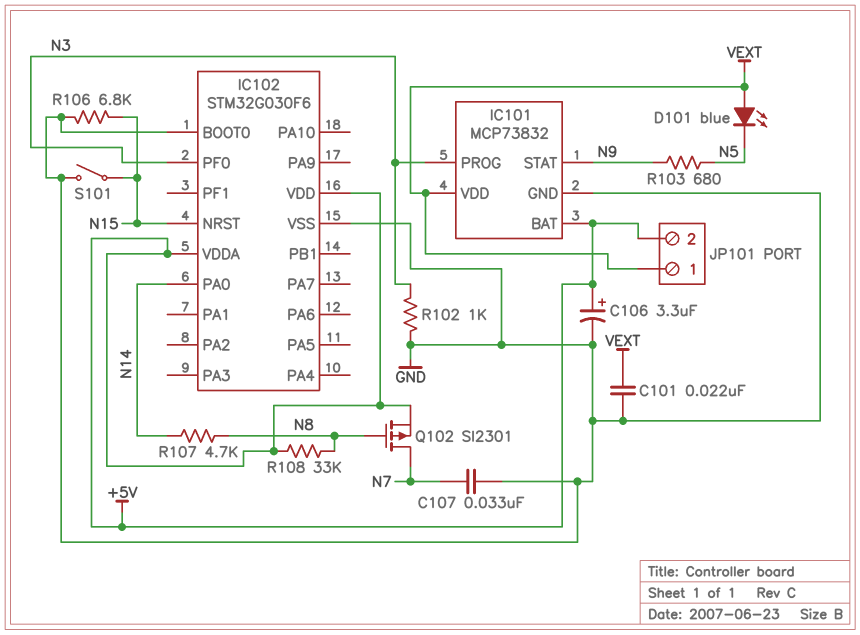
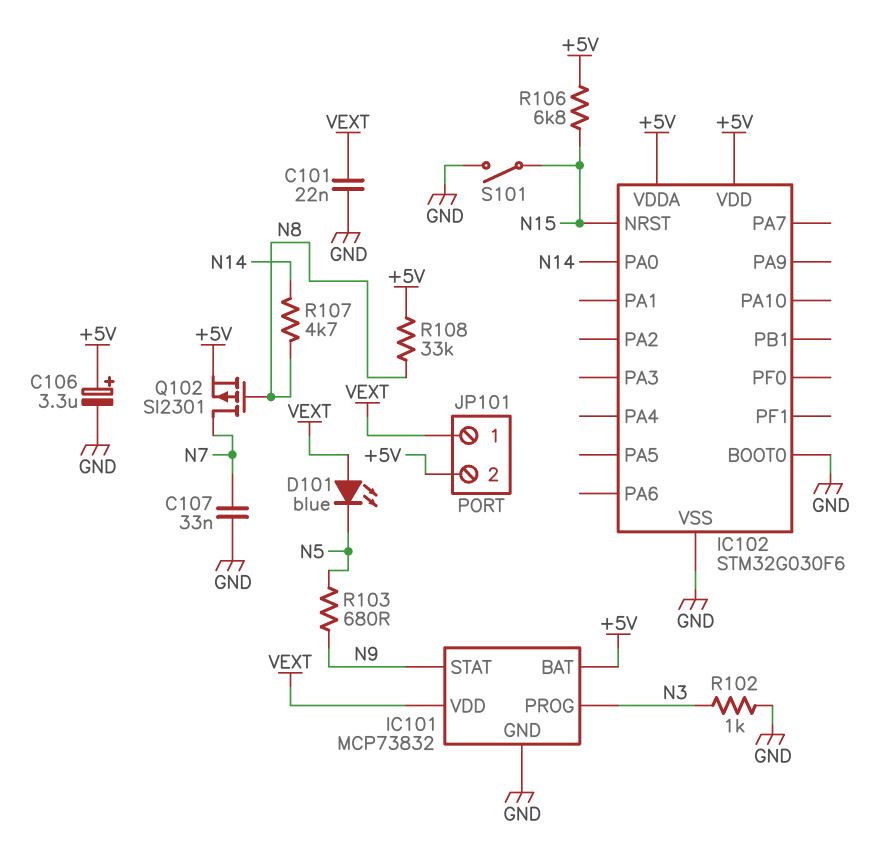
IC102 pin PF0: N3 -> none
R106: 6.8k (GND, N15) -> 6.8k (+5V, N15)

